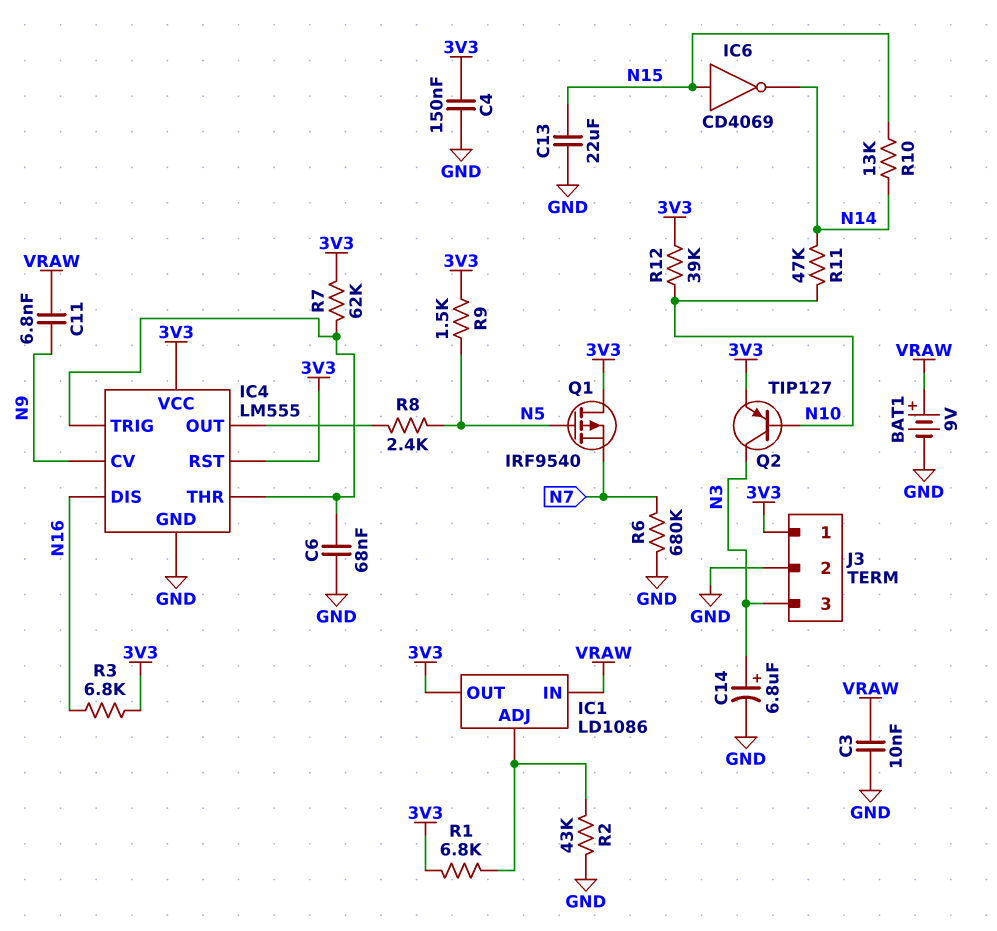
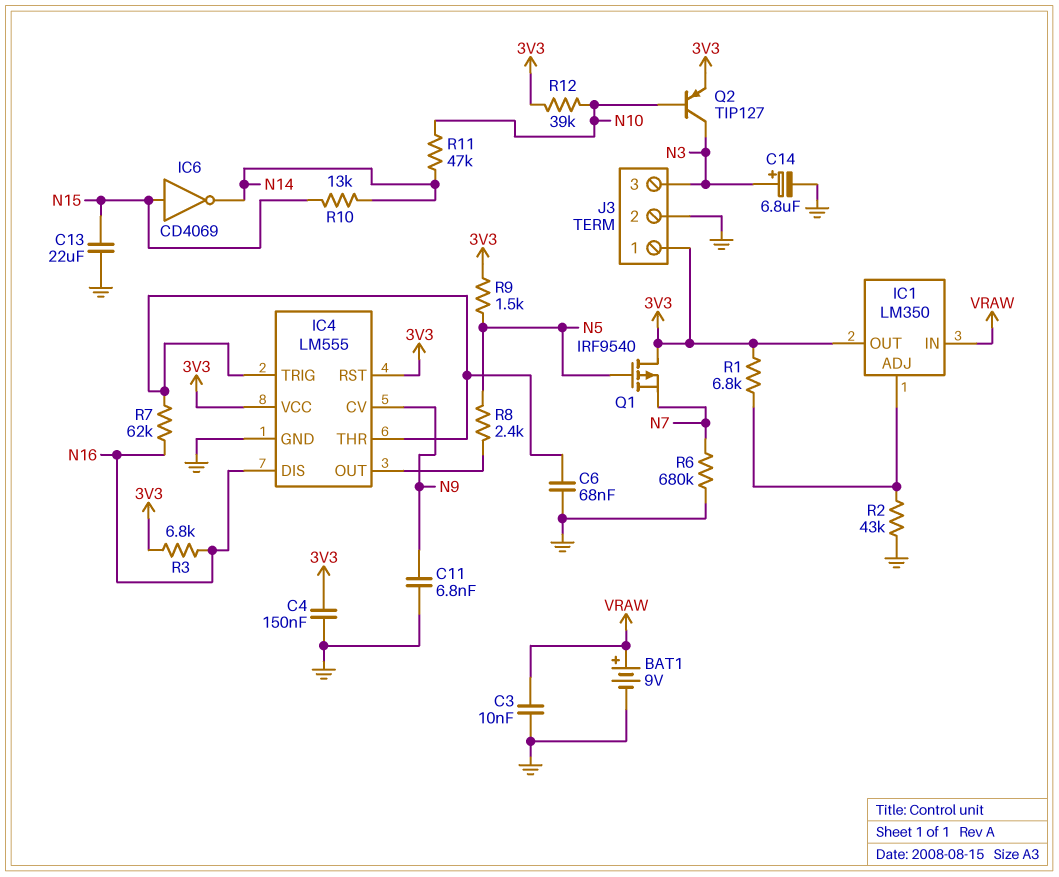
C11: 6.8nF (N9, VRAW) -> 6.8nF (GND, N9)
IC1: LD1086 -> LM350
R7: 62k (3V3, IC4/THR) -> 62k (IC4/THR, N16)

